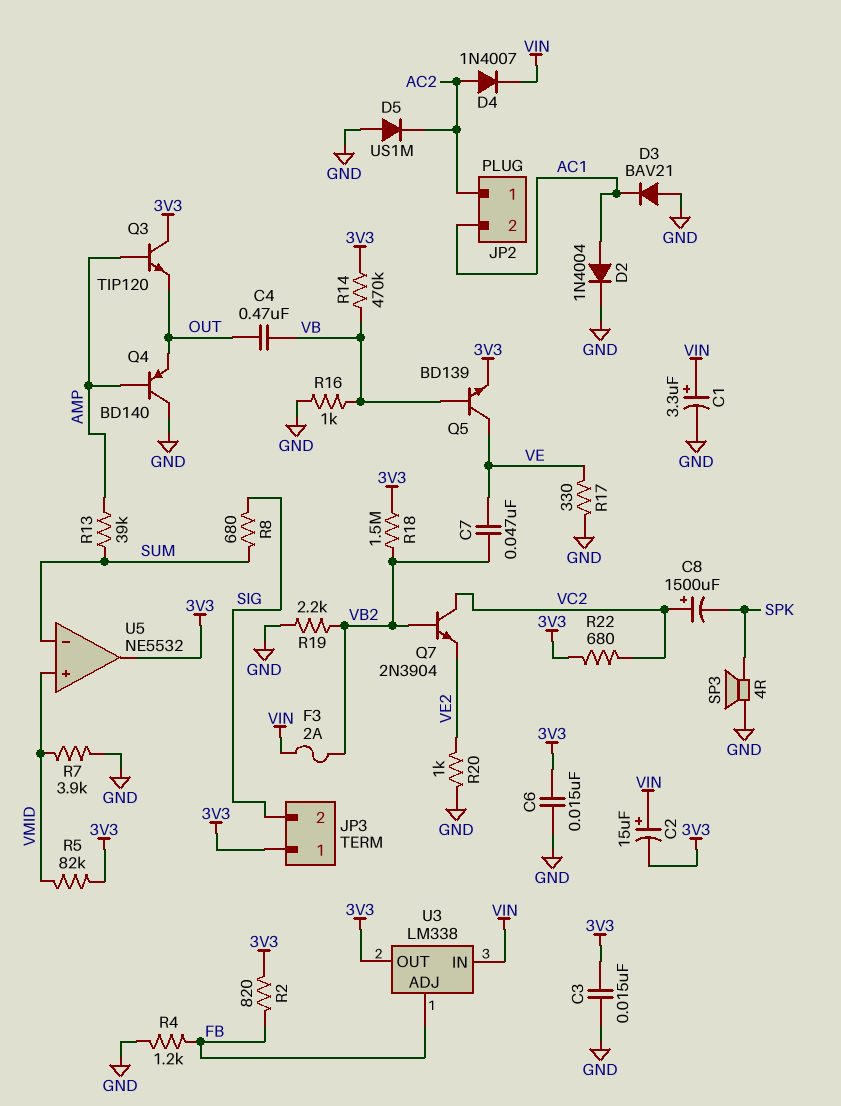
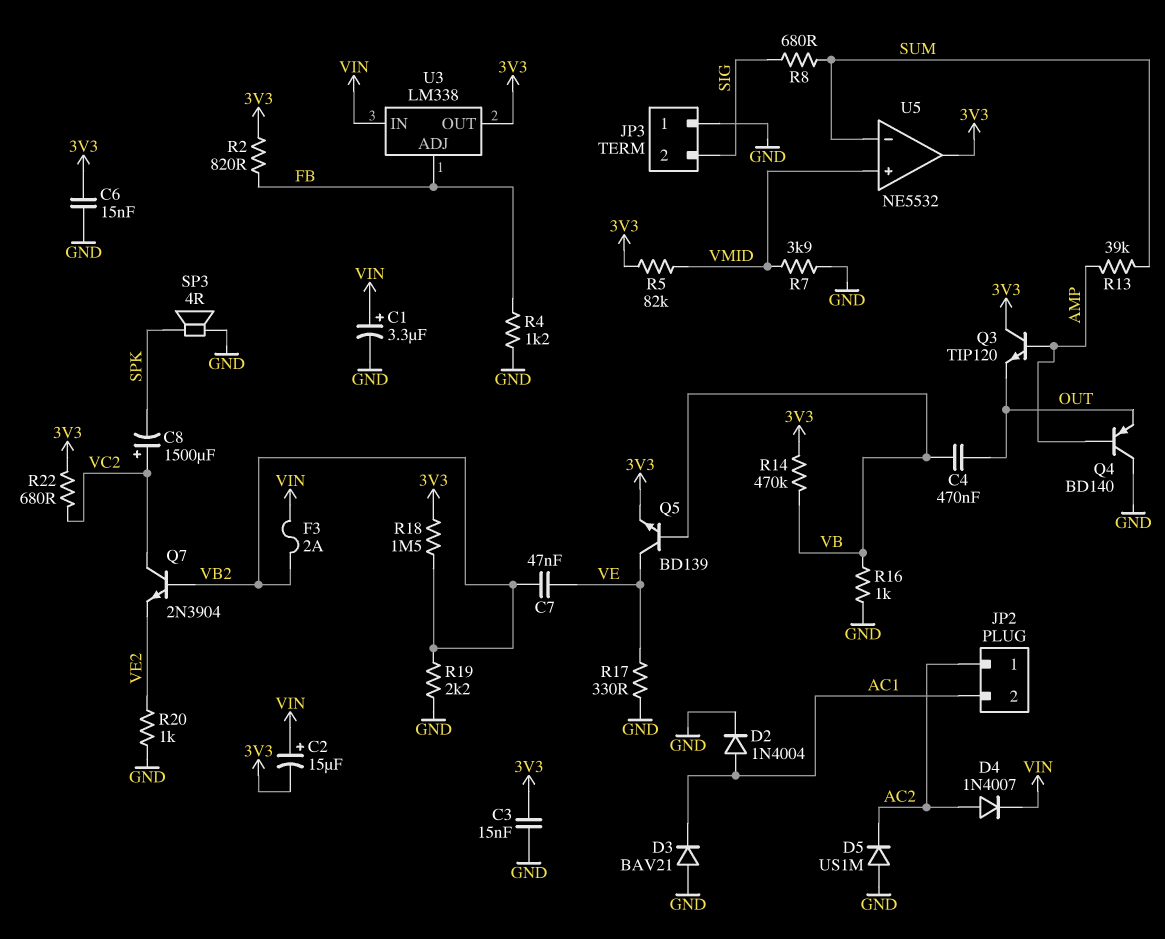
JP3 pin 1: 3V3 -> GND

